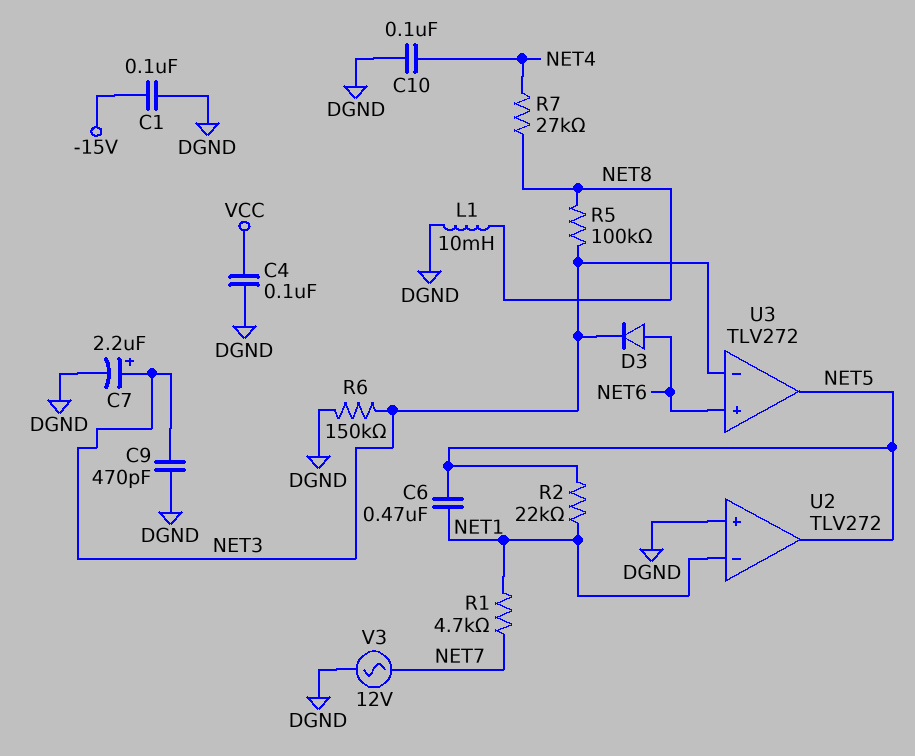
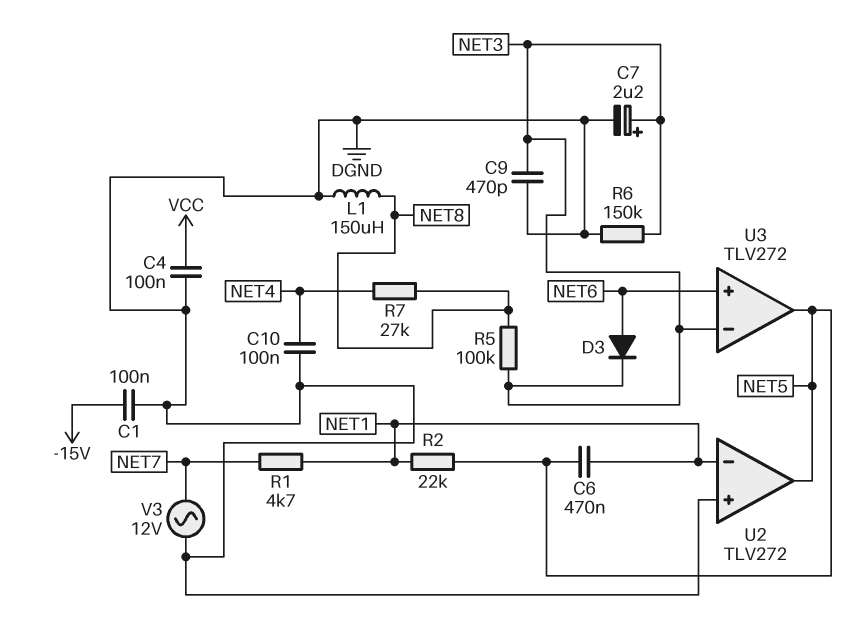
L1: 10mH (DGND, NET8) -> 150uH (DGND, NET8)

